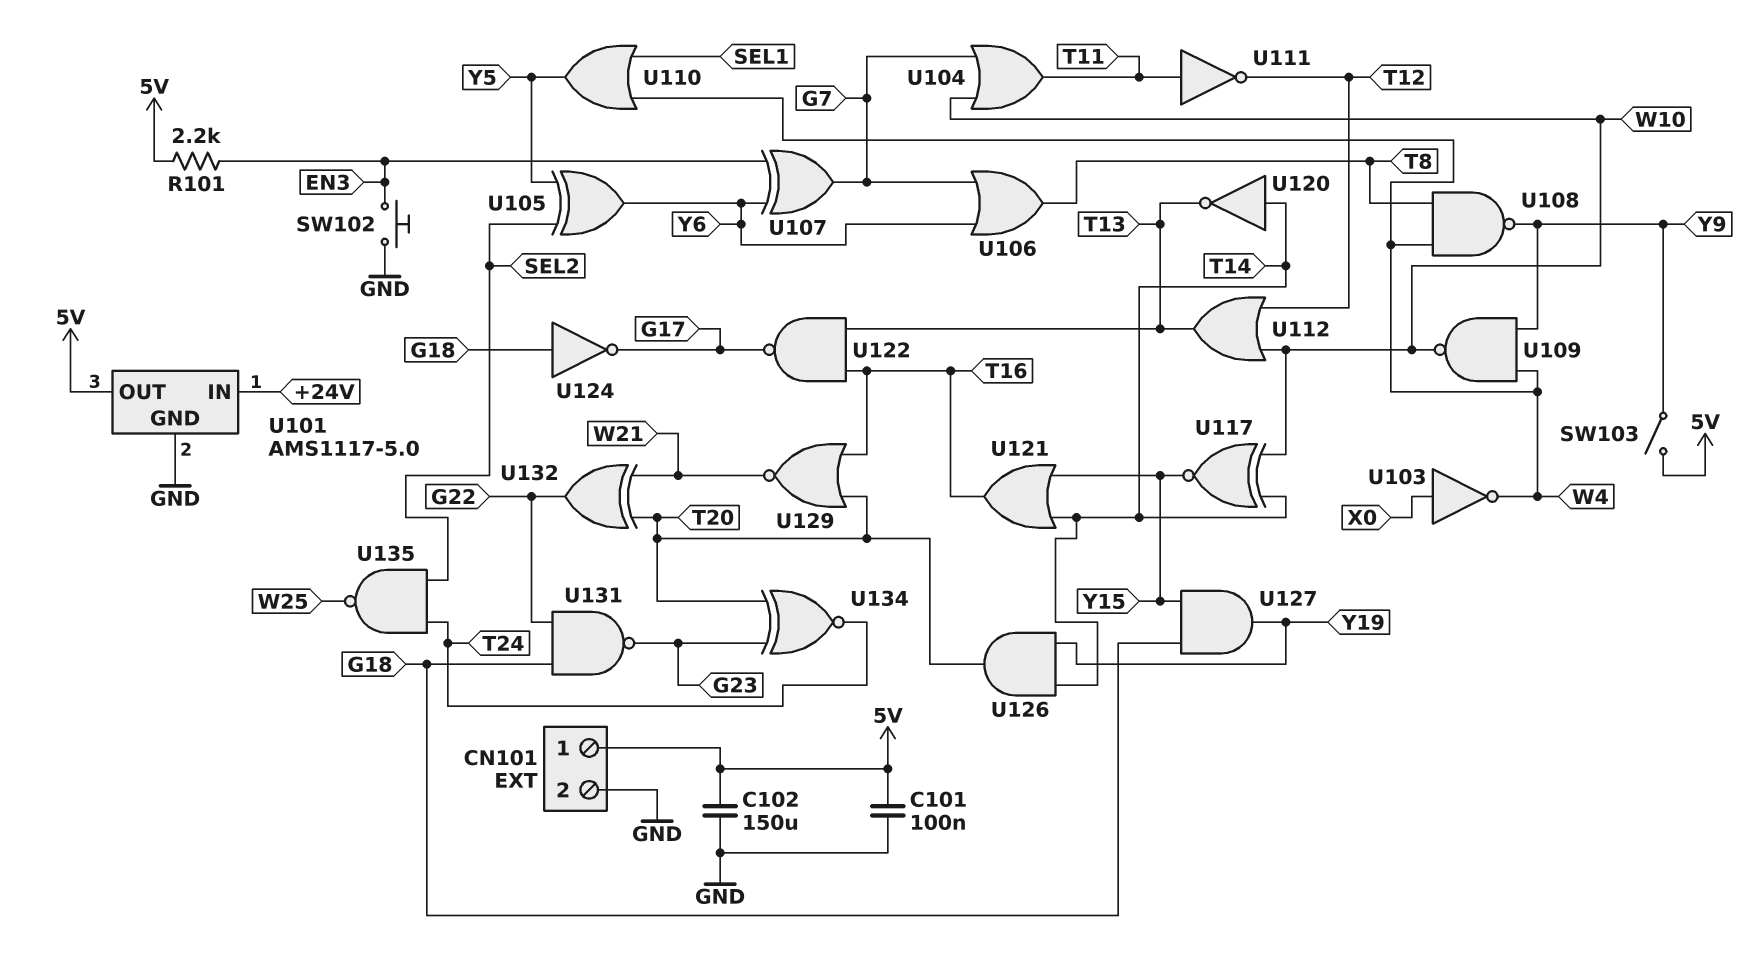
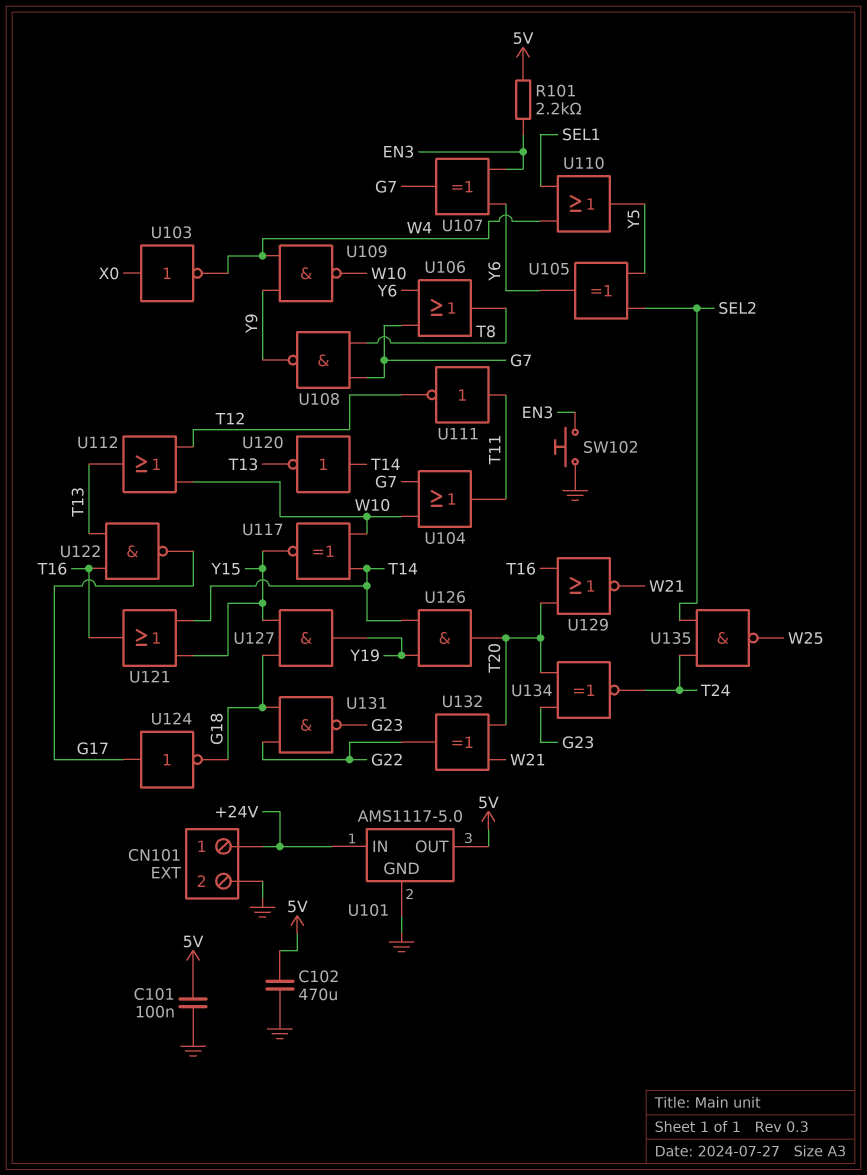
C102: 150uF (5V, GND) -> 470uF (5V, GND)
CN101 pin 1: 5V -> +24V
SW103: switch (5V, Y9) -> none
U108: NAND (in T8, in W4, out Y9) -> NAND (in G7, in T8, out Y9)
U124: NOT (in G18, out G17) -> NOT (in G17, out G18)

